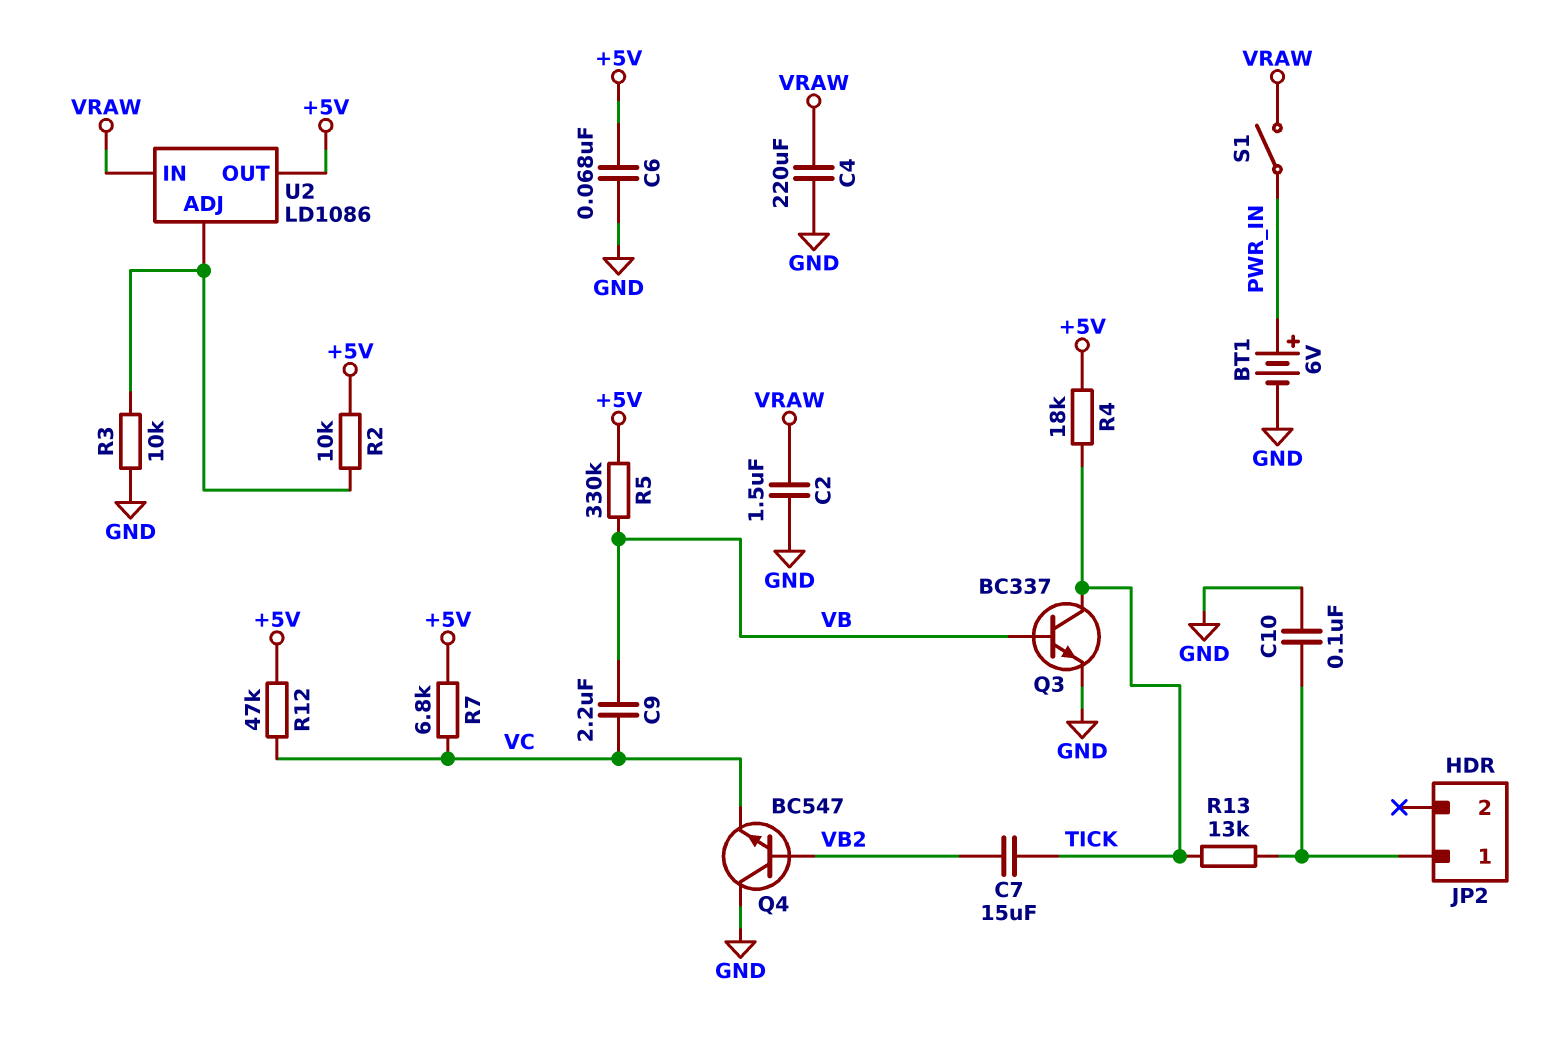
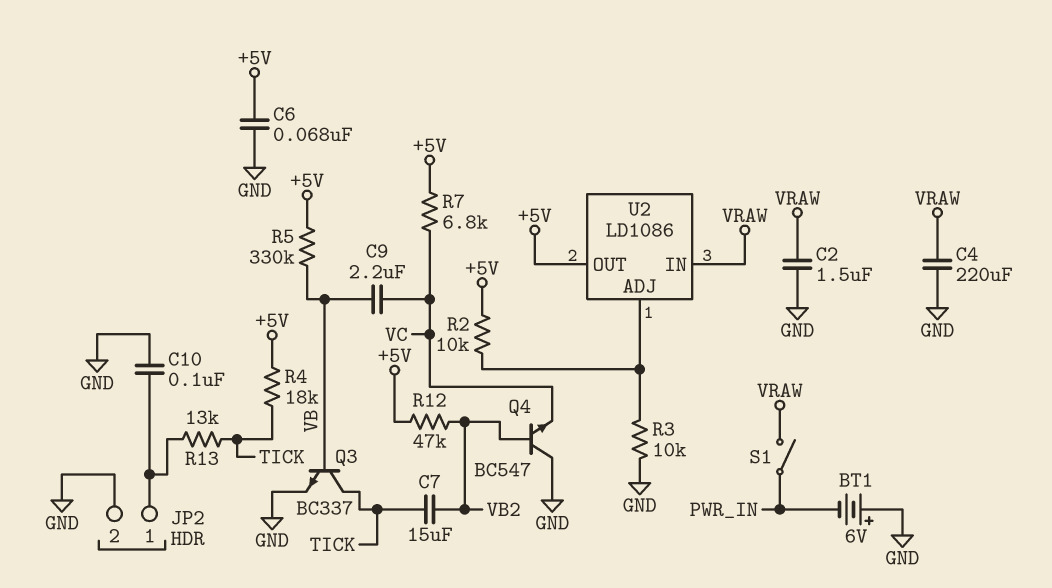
BT1: 6V (plus PWR_IN, minus GND) -> 6V (plus GND, minus PWR_IN)
JP2 pin 2: none -> GND
R12: 47k (+5V, VC) -> 47k (+5V, VB2)

